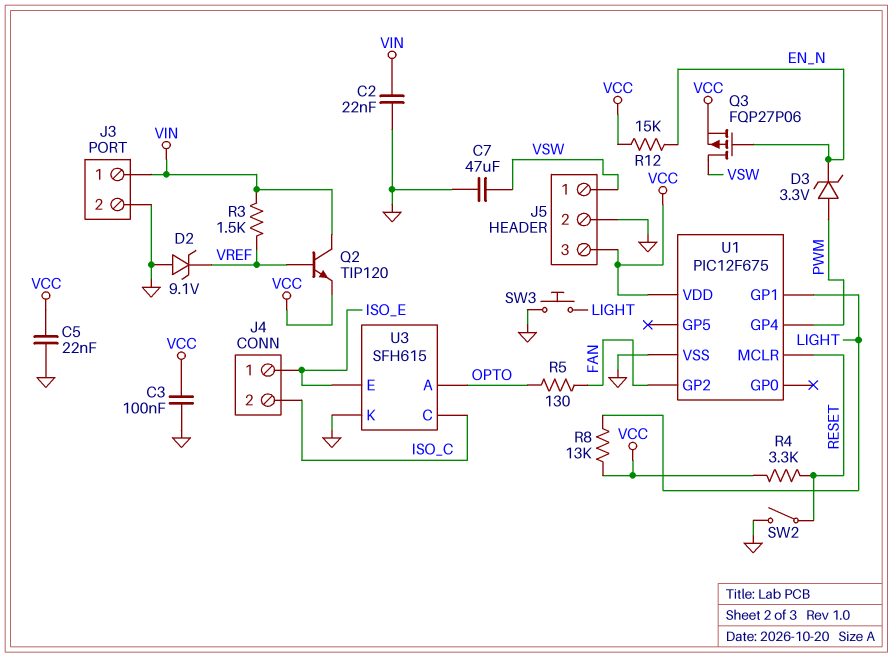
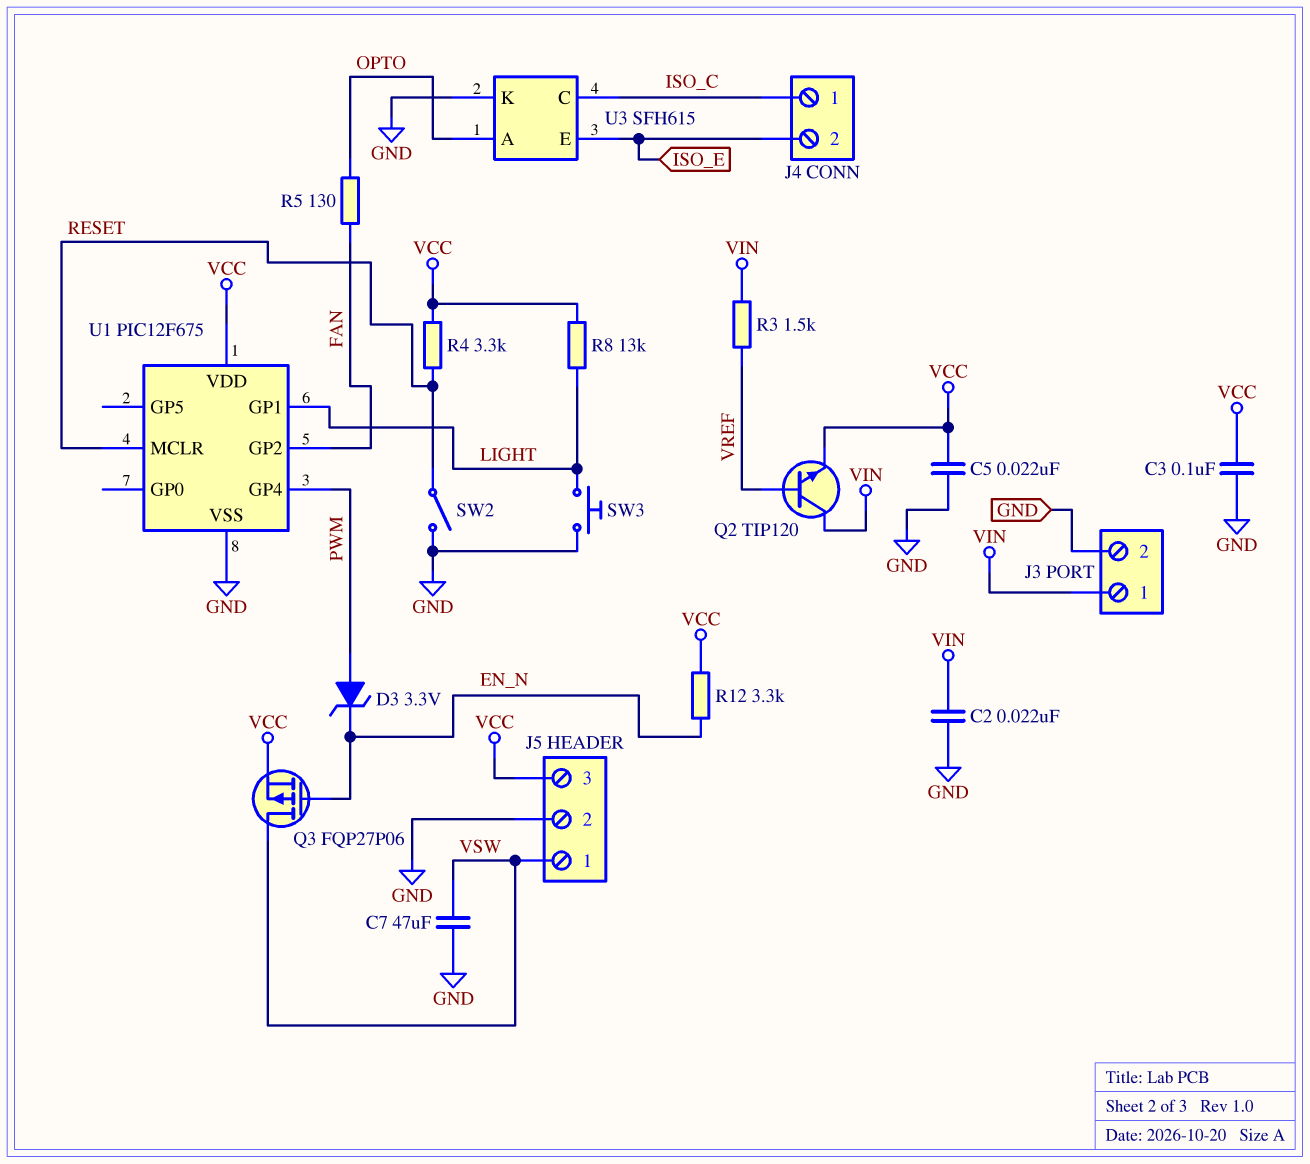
D2: zener 9.1V (A GND, K VREF) -> none
J4 pin 1: ISO_E -> ISO_C
J4 pin 2: ISO_C -> ISO_E
R12: 15k (EN_N, VCC) -> 3.3k (EN_N, VCC)

